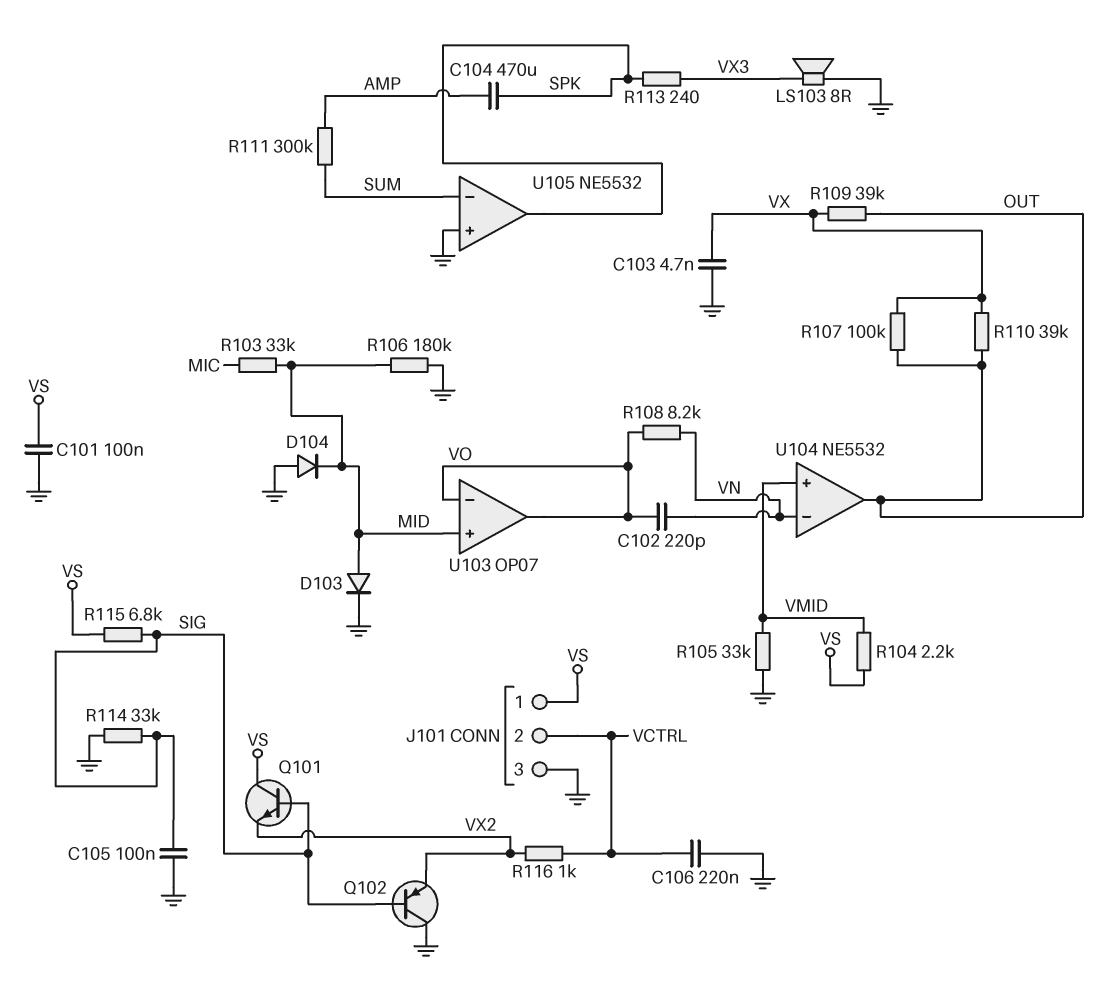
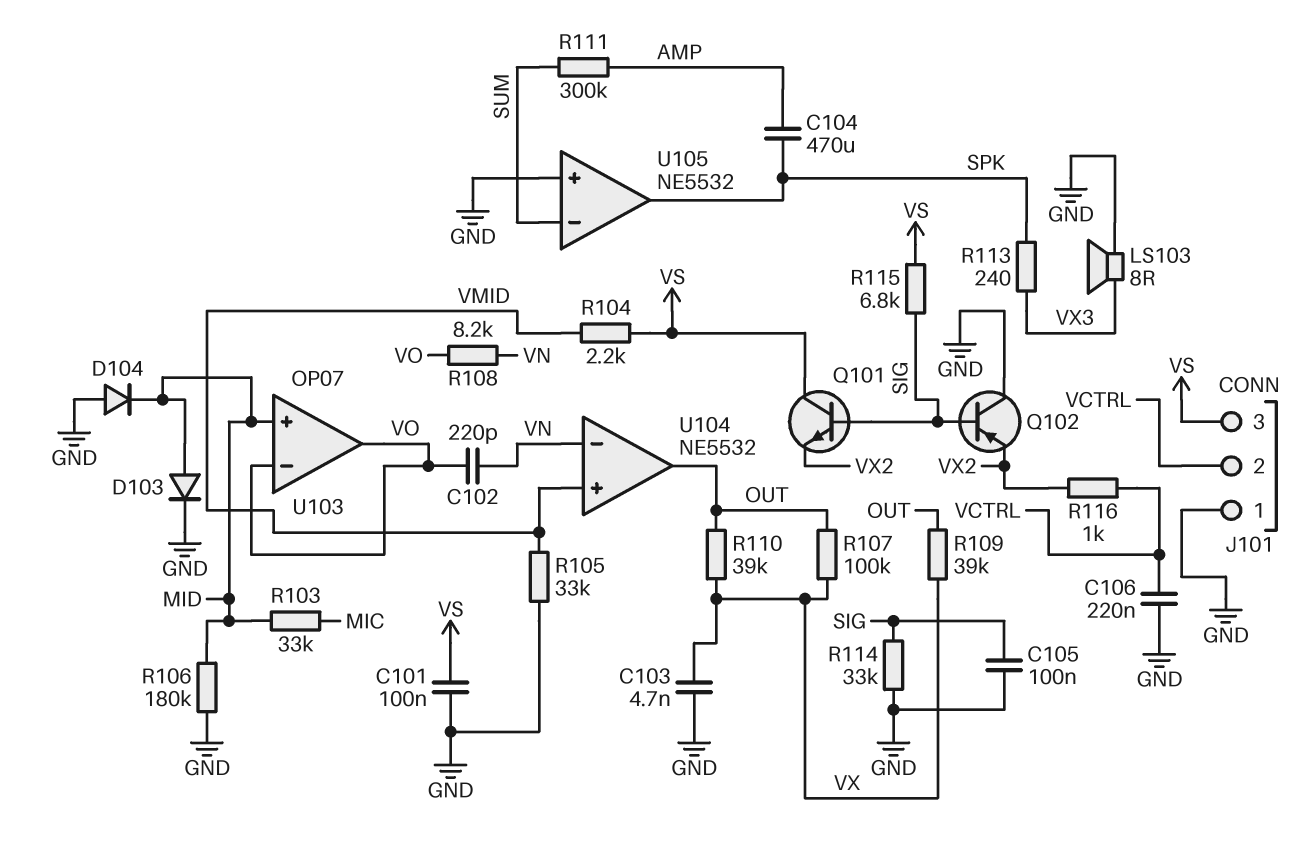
J101 pin 1: VS -> GND
J101 pin 3: GND -> VS

